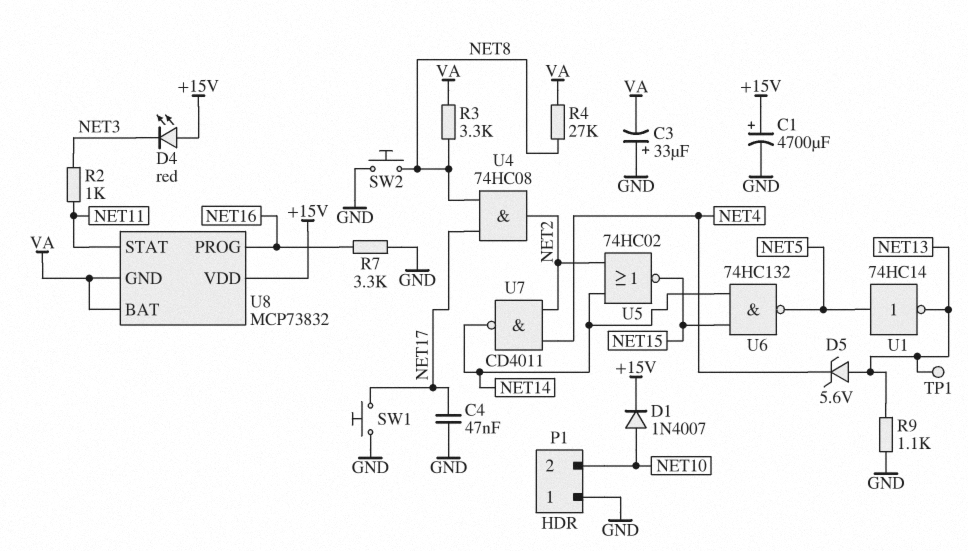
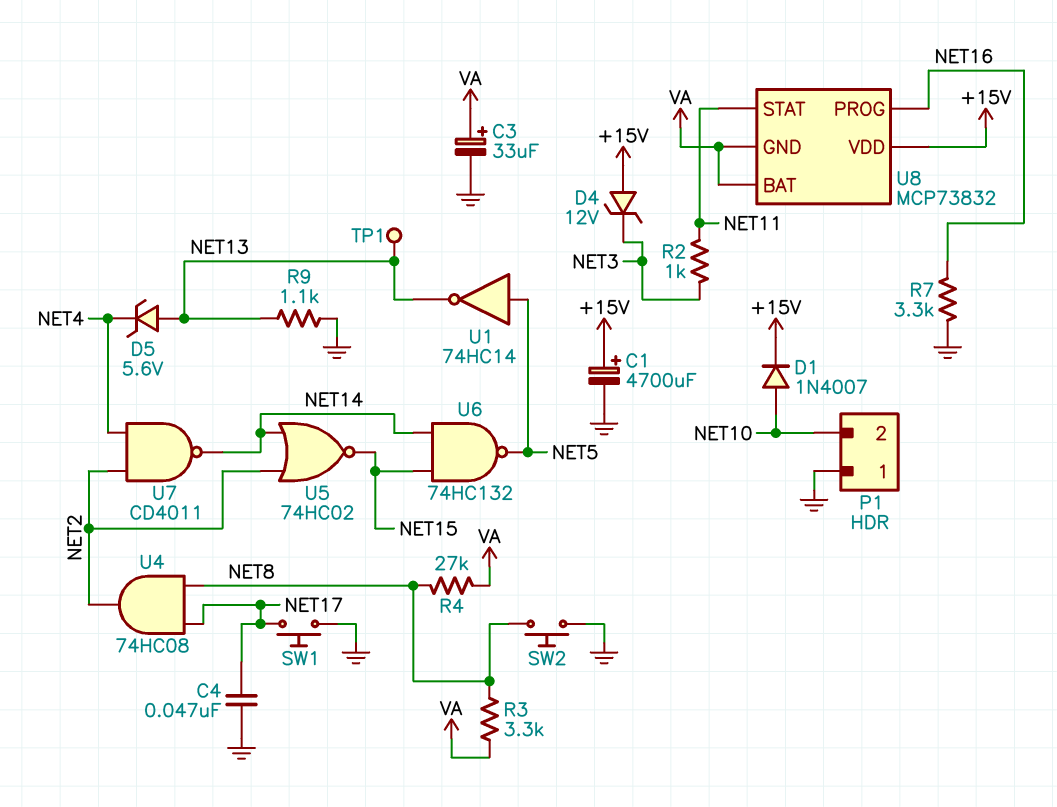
C3: 33uF (plus GND, minus VA) -> 33uF (plus VA, minus GND)
D4: LED red (A +15V, K NET3) -> zener 12V (A +15V, K NET3)

